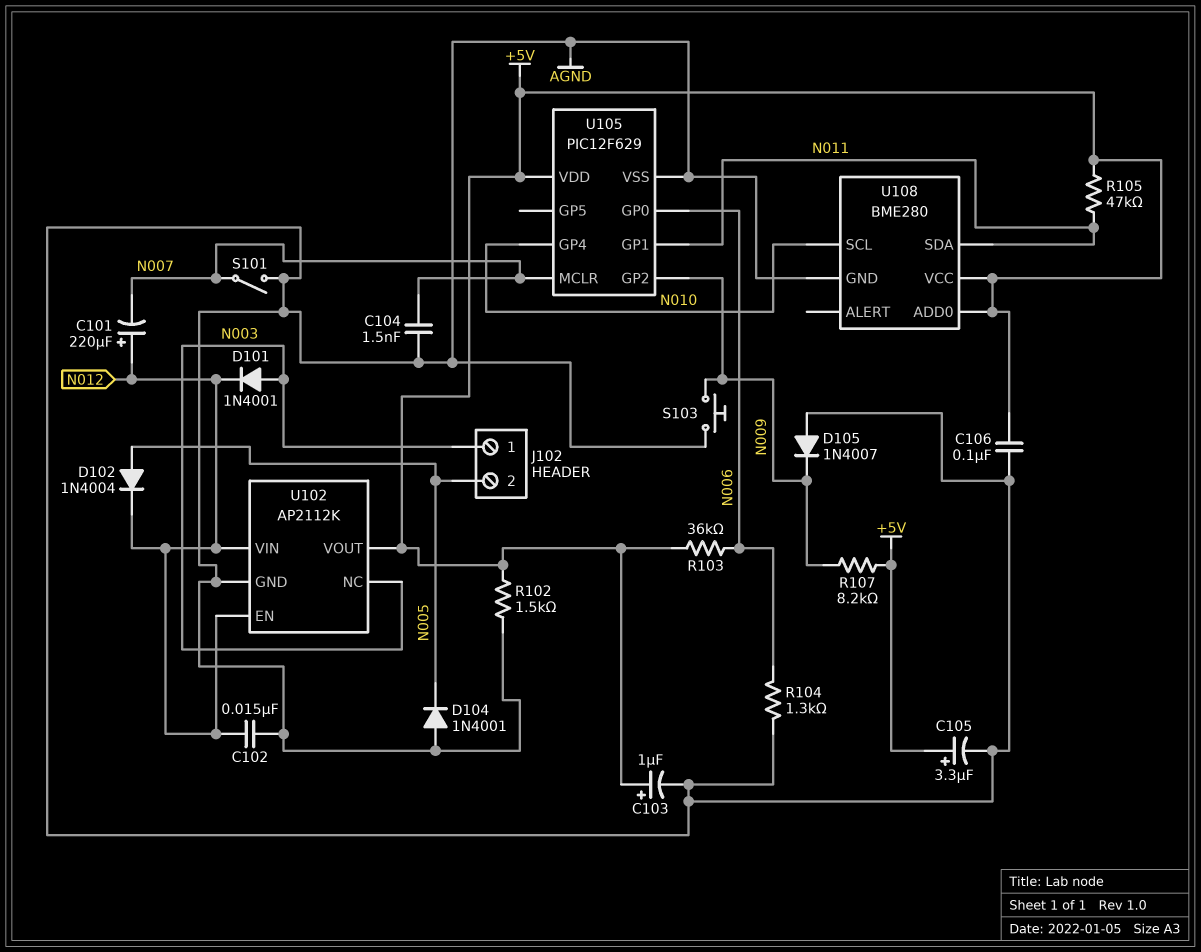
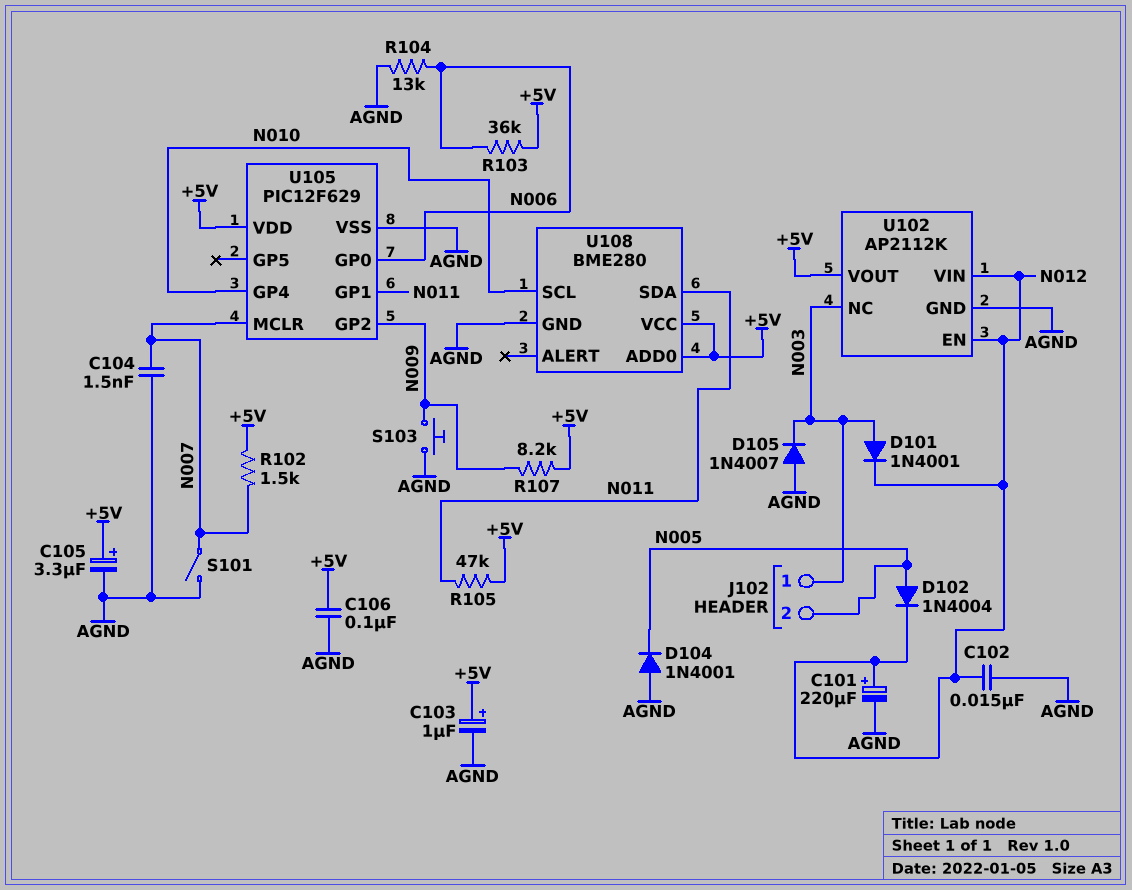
C101: 220uF (plus N012, minus N007) -> 220uF (plus N012, minus AGND)
D105: diode 1N4007 (A AGND, K N009) -> diode 1N4007 (A AGND, K N003)
R102: 1.5k (+5V, AGND) -> 1.5k (+5V, N007)
R104: 1.3k (AGND, N006) -> 13k (AGND, N006)

